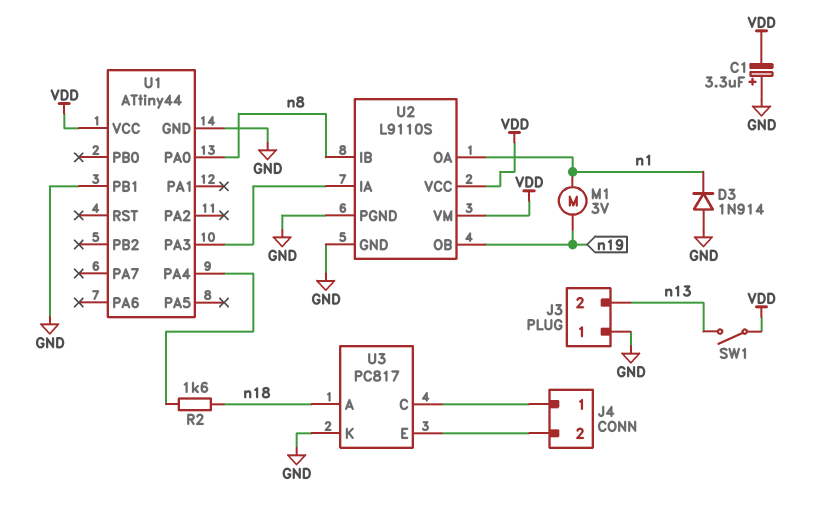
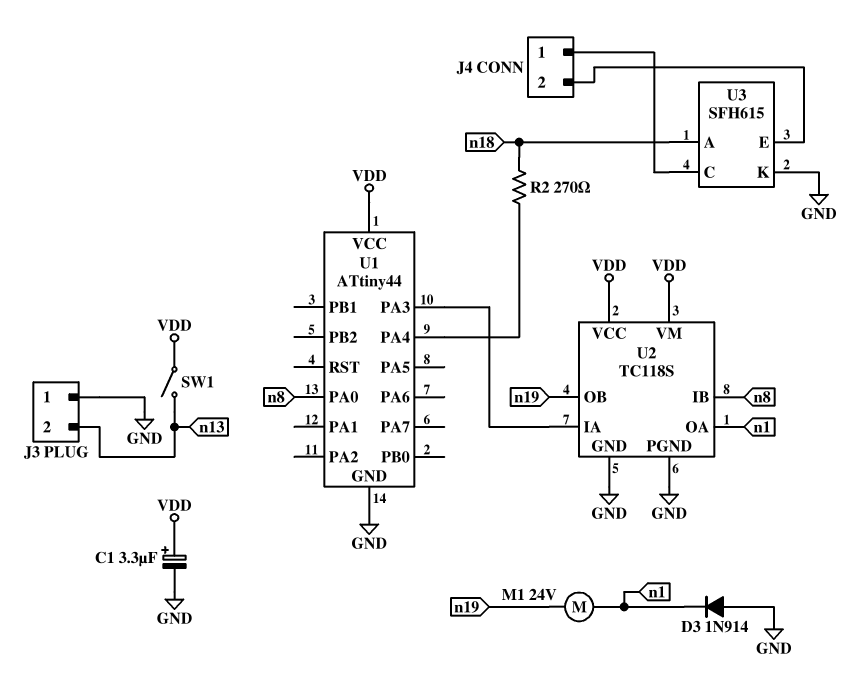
C1: 3.3uF (plus GND, minus VDD) -> 3.3uF (plus VDD, minus GND)
M1: motor 3V (n1, n19) -> motor 24V (n1, n19)
R2: 1.6k (U1/PA4, n18) -> 270 (U1/PA4, n18)
U1 pin PB1: GND -> none
U2: L9110S -> TC118S
U3: PC817 -> SFH615

